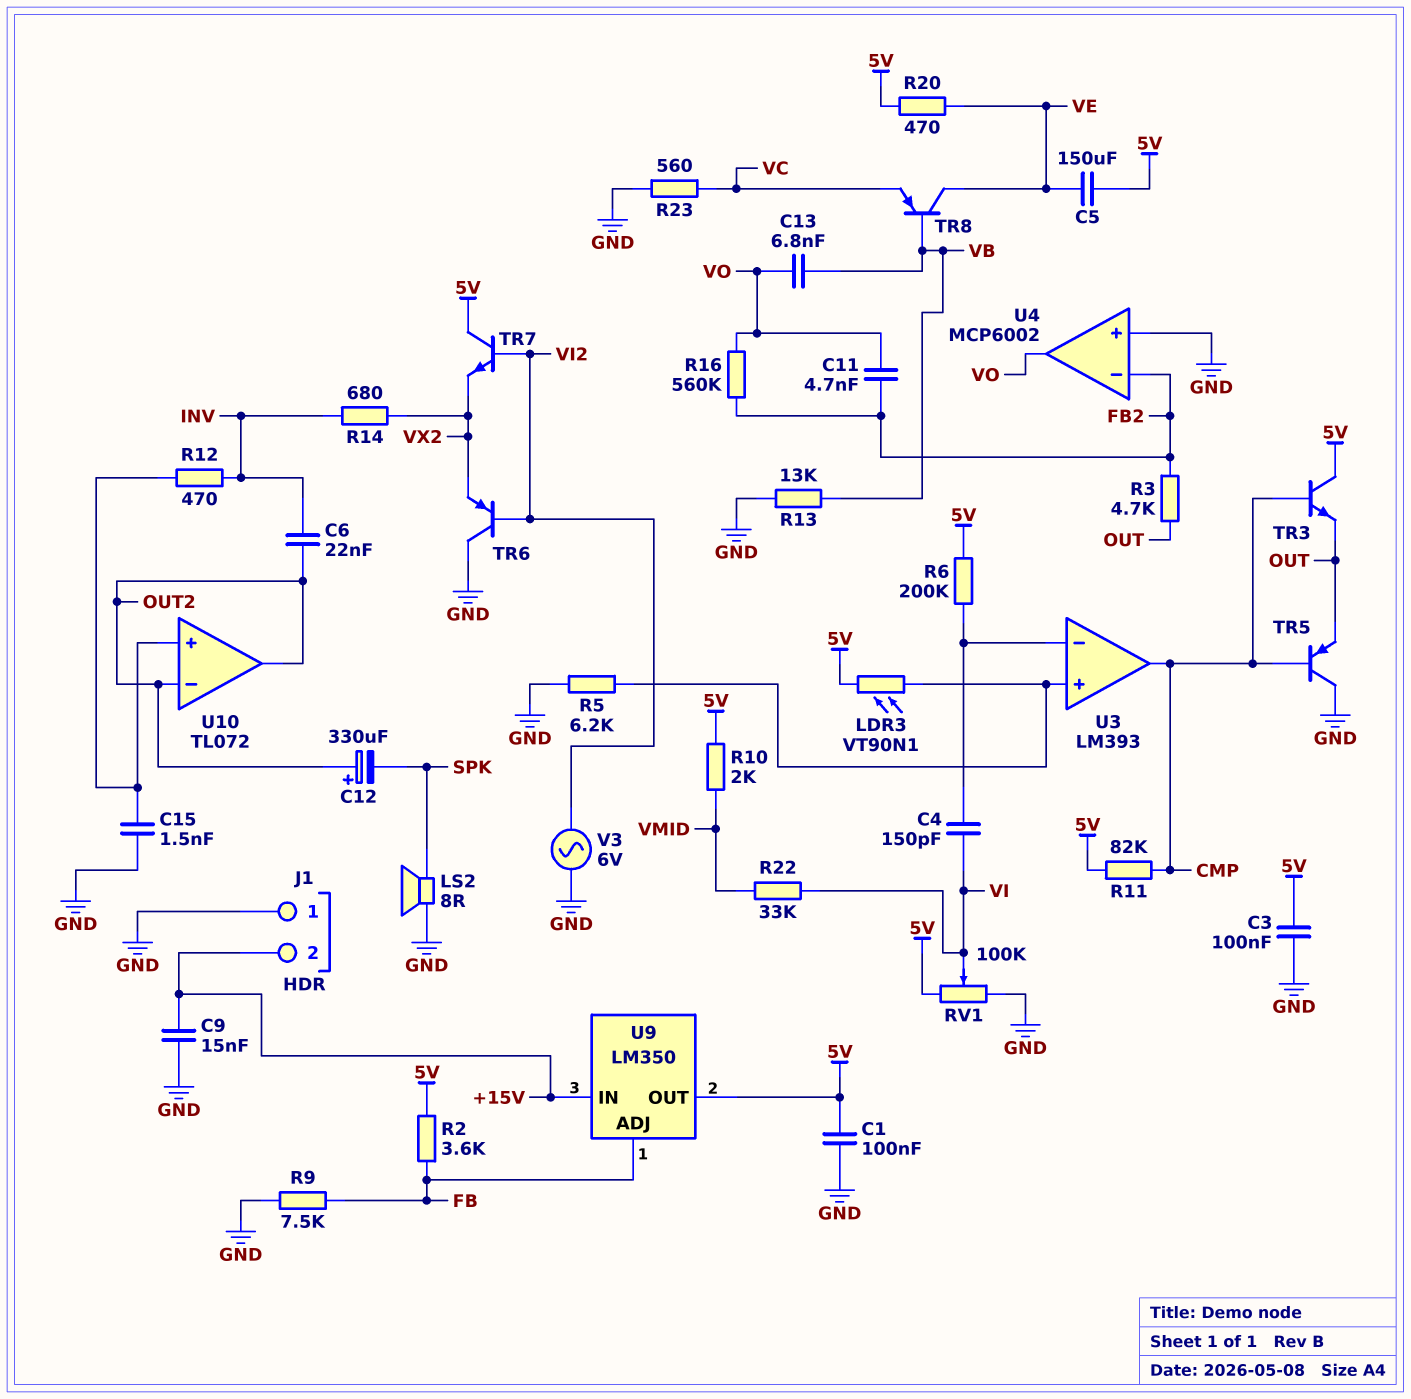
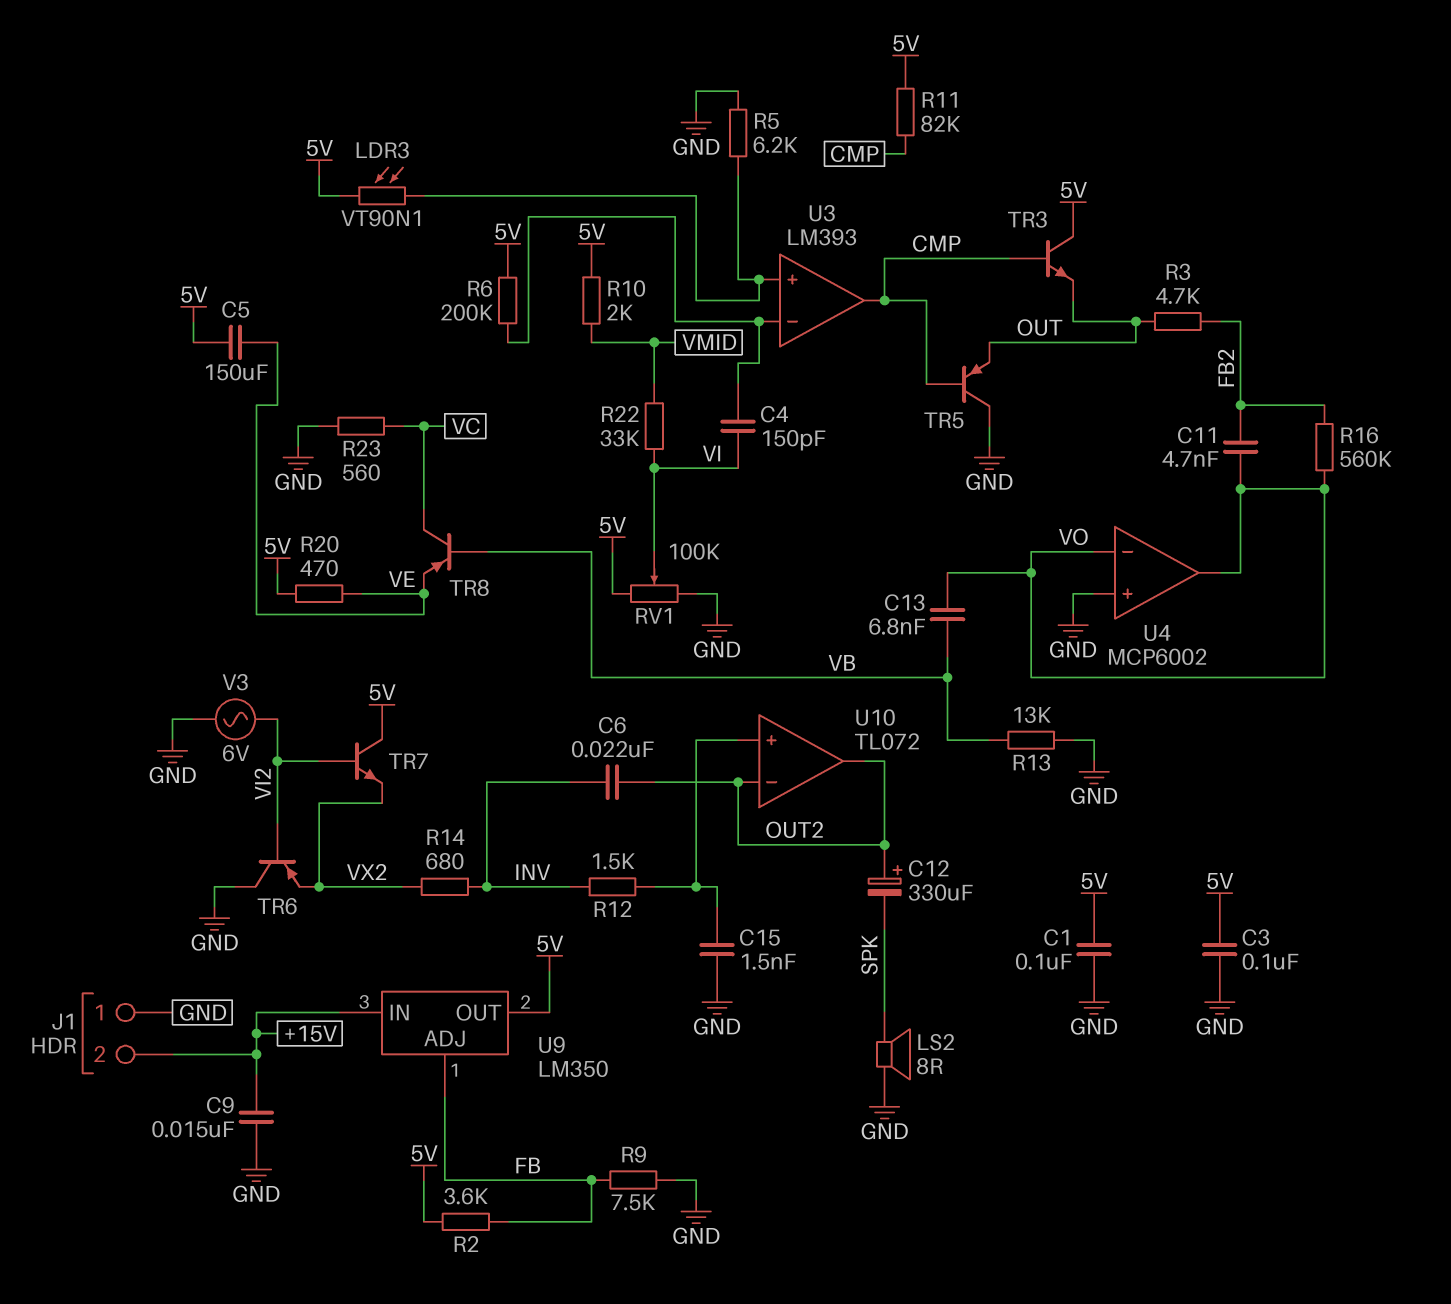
R12: 470 (INV, U10/in+) -> 1.5k (INV, U10/in+)
TR8: PNP (B VB, C VE, E VC) -> PNP (B VB, C VC, E VE)
U4 pin in-: FB2 -> VO

